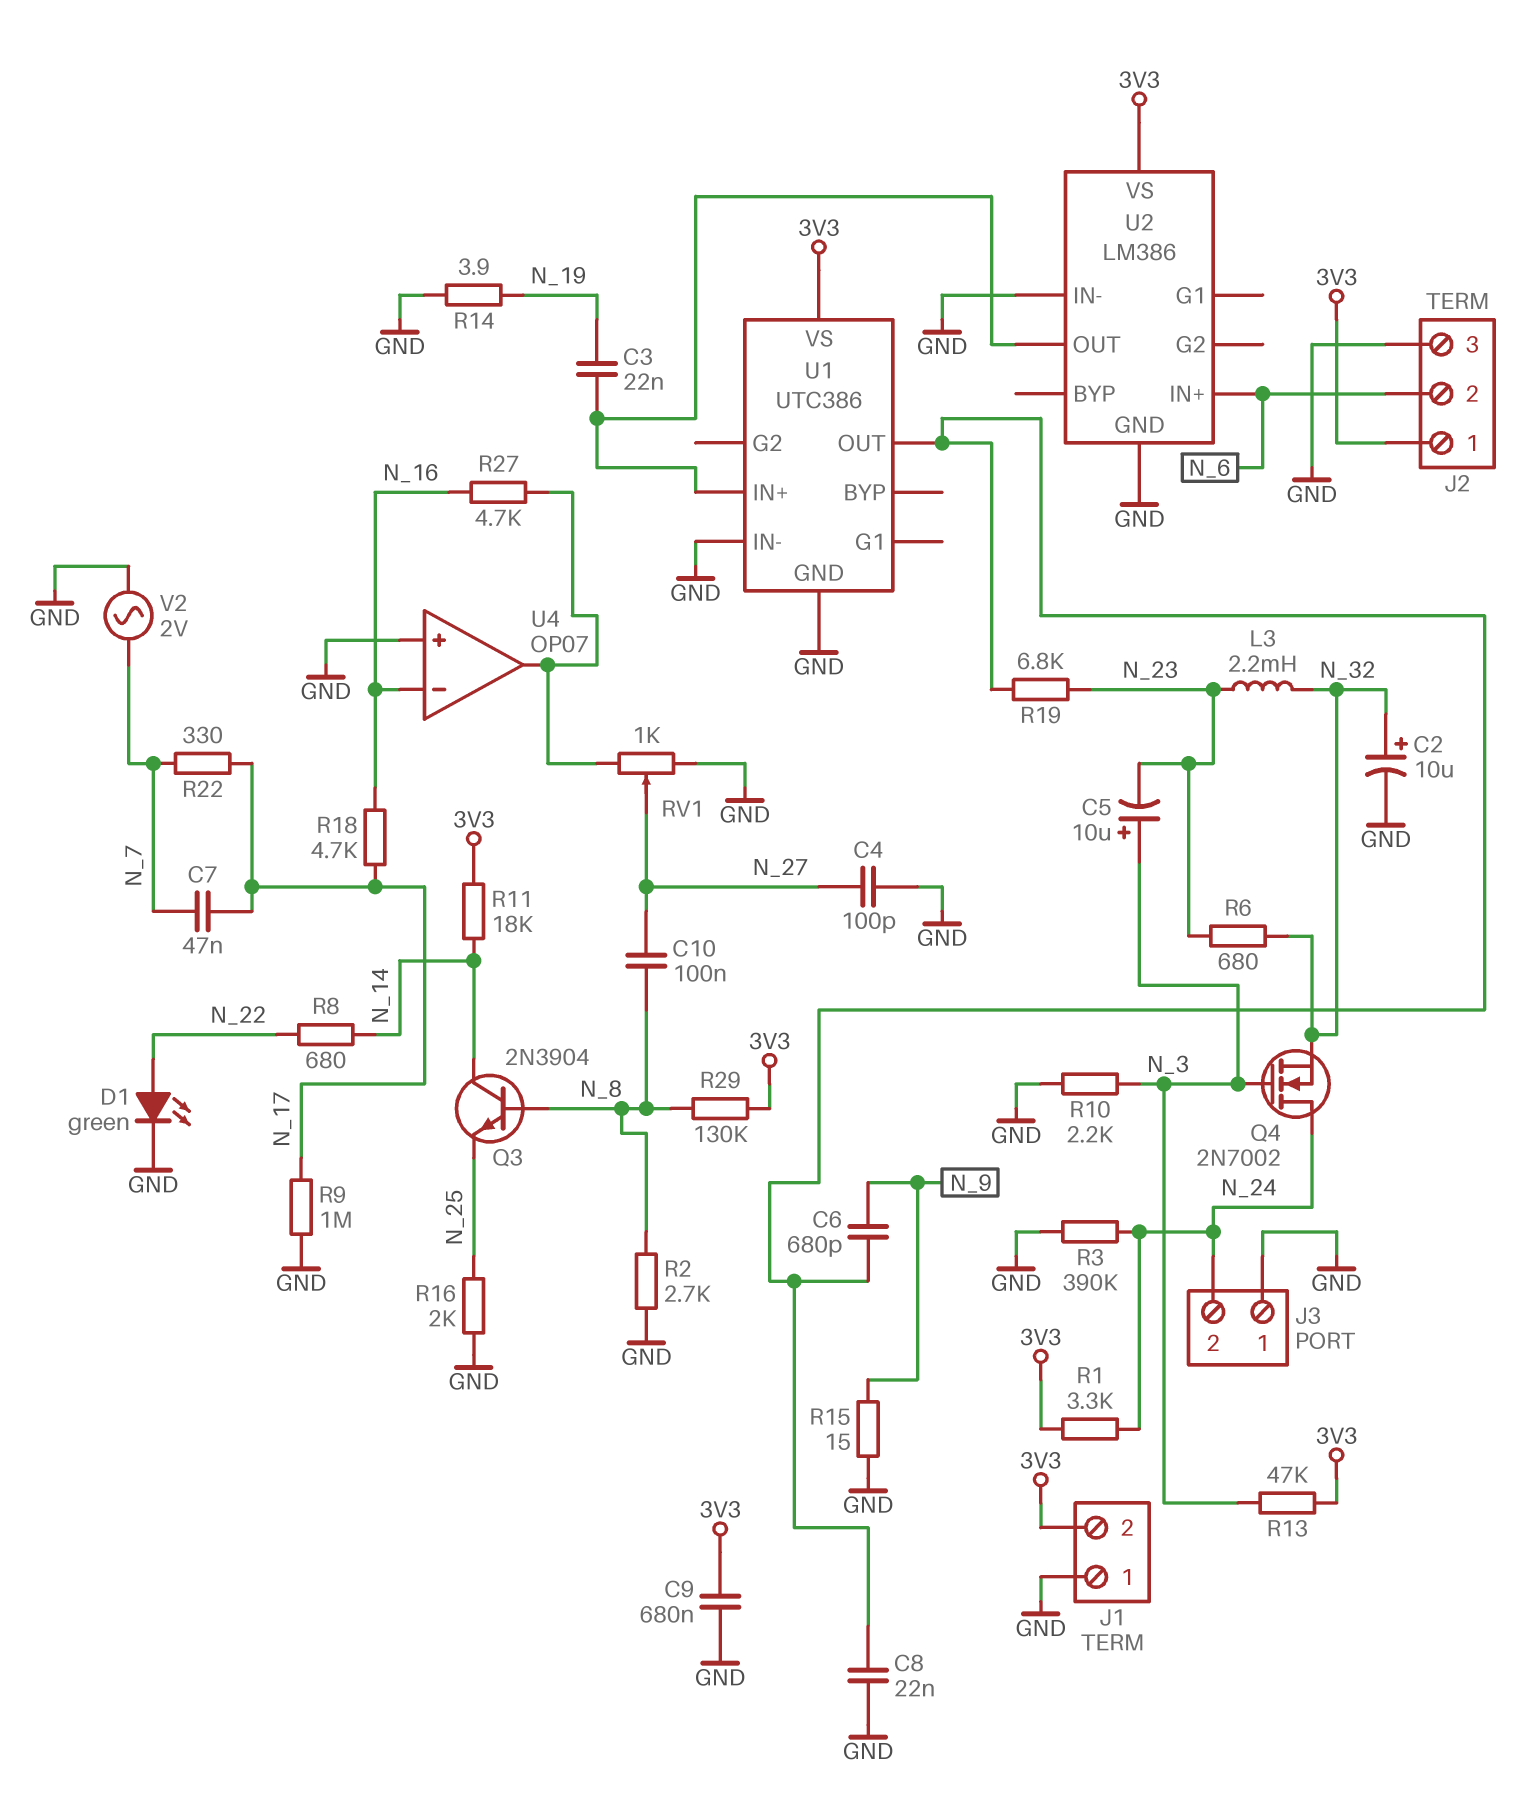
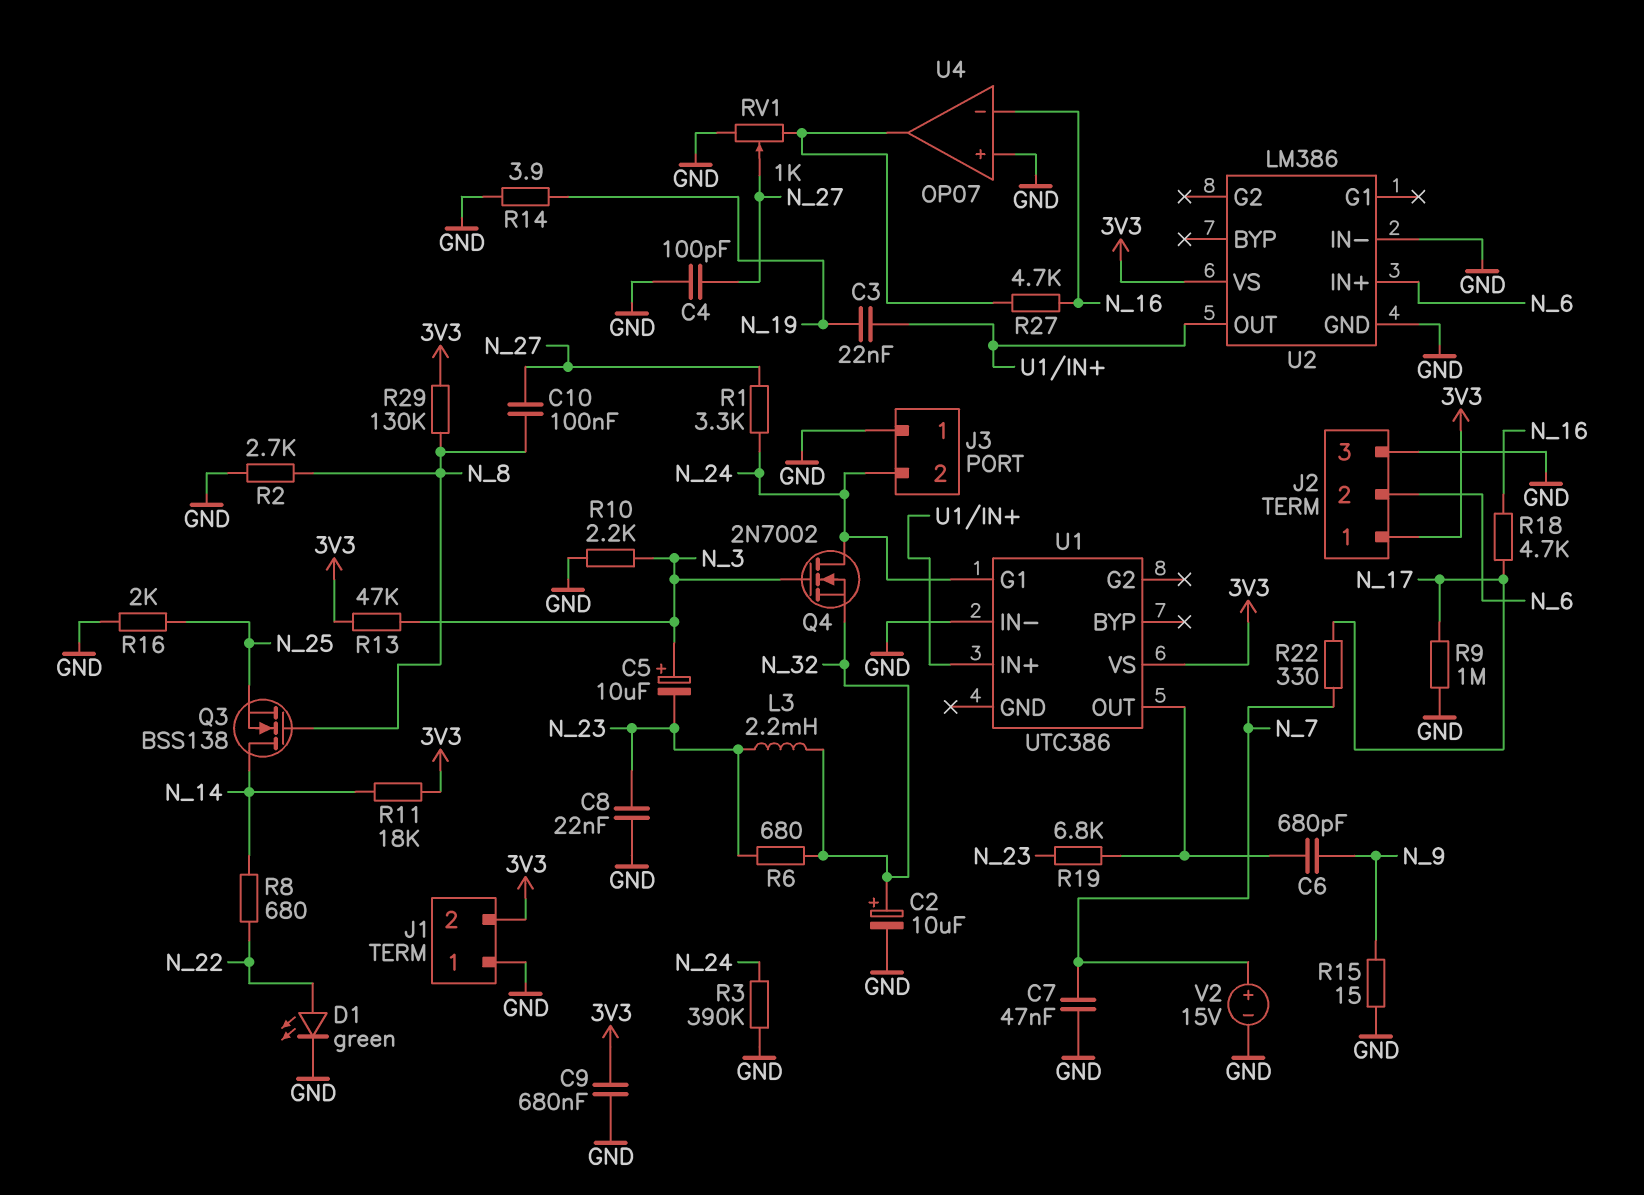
C7: 47nF (N_7, N_17) -> 47nF (GND, N_7)
C8: 22nF (GND, U1/OUT) -> 22nF (GND, N_23)
Q3: NPN 2N3904 (B N_8, C N_14, E N_25) -> NMOS BSS138 (G N_8, D N_14, S N_25)
R1: 3.3k (3V3, N_24) -> 3.3k (N_24, N_27)
U1 pin G1: none -> N_24
U1 pin GND: GND -> none
V2: AC 2V (GND, N_7) -> 15V (plus N_7, minus GND)

